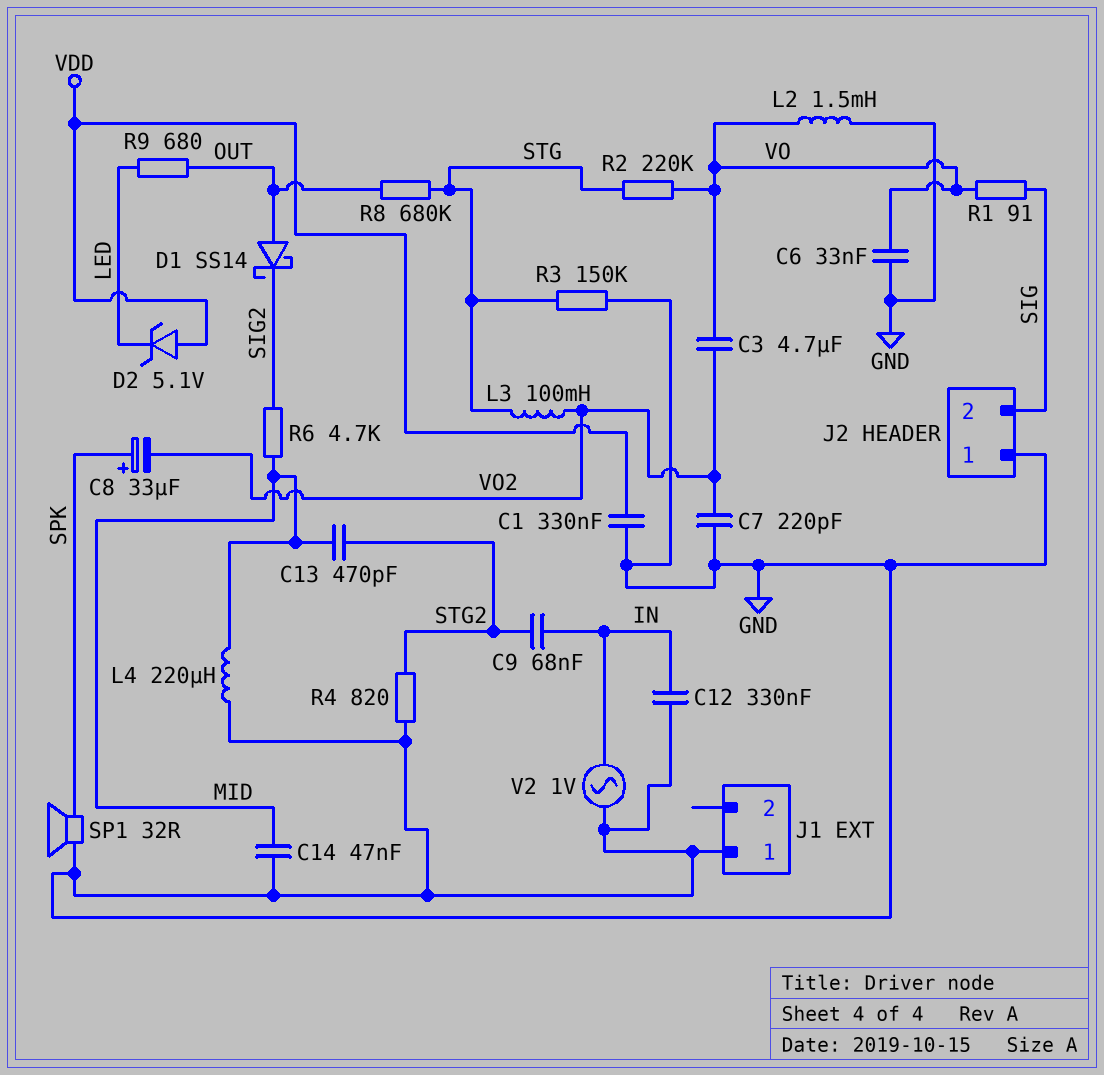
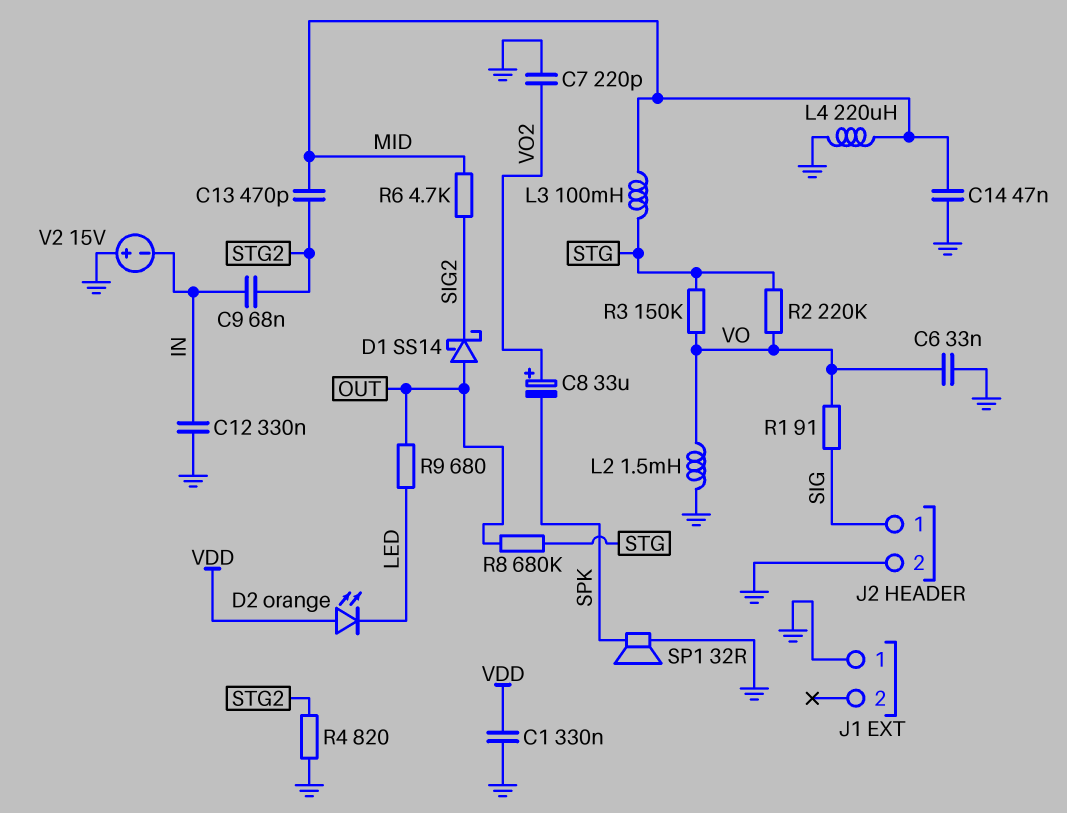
C3: 4.7uF (VO, VO2) -> none
C8: 33uF (plus SPK, minus VO2) -> 33uF (plus VO2, minus SPK)
D2: zener 5.1V (A VDD, K LED) -> LED orange (A VDD, K LED)
J2 pin 1: GND -> SIG
J2 pin 2: SIG -> GND
L3: 100mH (STG, VO2) -> 100mH (MID, STG)
R3: 150k (GND, STG) -> 150k (STG, VO)
V2: AC 1V (GND, IN) -> 15V (plus GND, minus IN)

